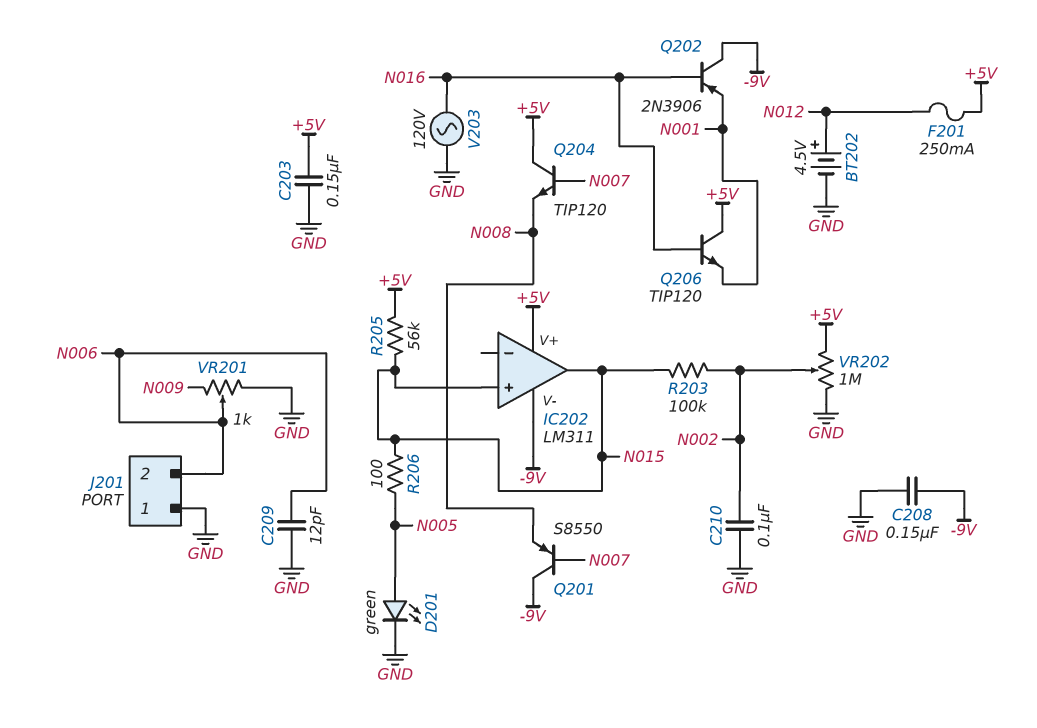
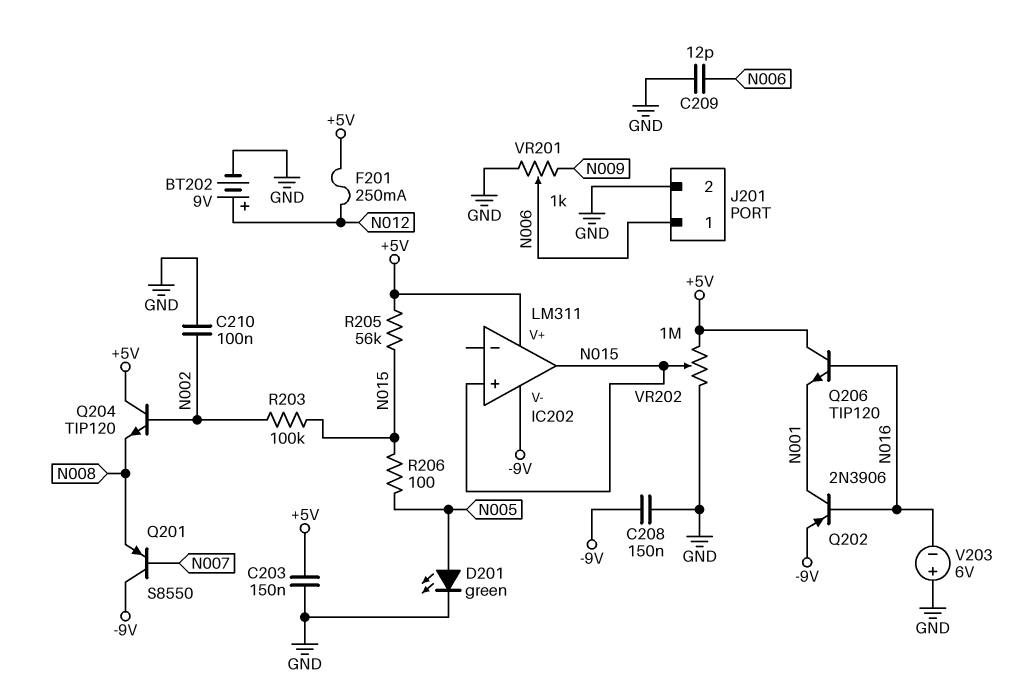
BT202: 4.5V (plus N012, minus GND) -> 9V (plus N012, minus GND)
J201 pin 1: GND -> N006
J201 pin 2: N006 -> GND
Q202: PNP 2N3906 (B N016, C -9V, E N001) -> PNP 2N3906 (B N016, C N001, E -9V)
Q204: NPN TIP120 (B N007, C +5V, E N008) -> NPN TIP120 (B N002, C +5V, E N008)
V203: AC 120V (GND, N016) -> 6V (plus GND, minus N016)
VR202: 1M (+5V, GND, wiper N002) -> 1M (+5V, GND, wiper N015)

